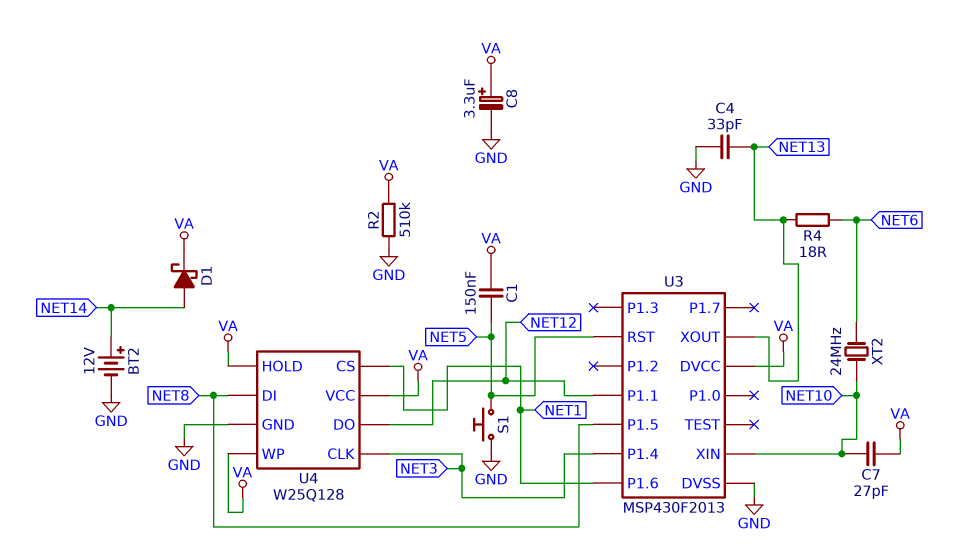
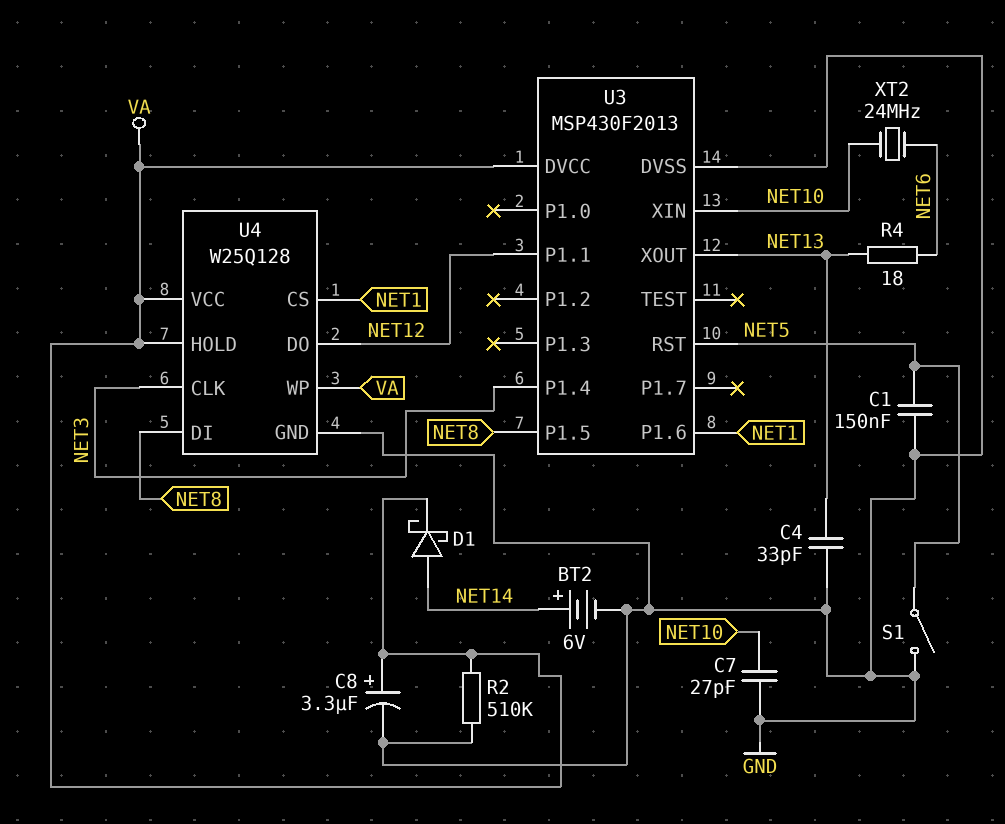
BT2: 12V (plus NET14, minus GND) -> 6V (plus NET14, minus GND)
C1: 150nF (NET5, VA) -> 150nF (GND, NET5)
C7: 27pF (NET10, VA) -> 27pF (GND, NET10)
S1: button (GND, NET5) -> switch (GND, NET5)

